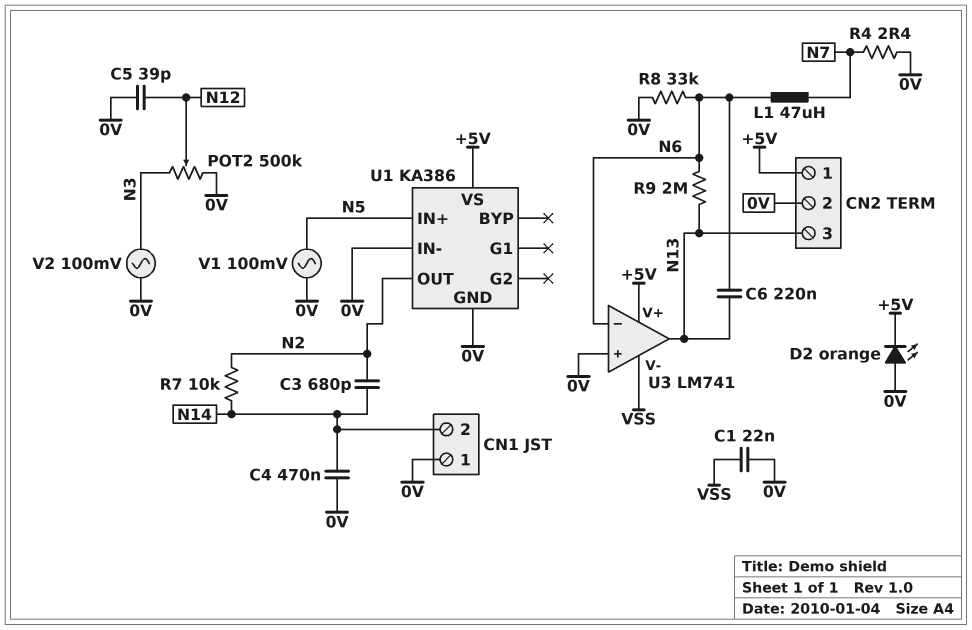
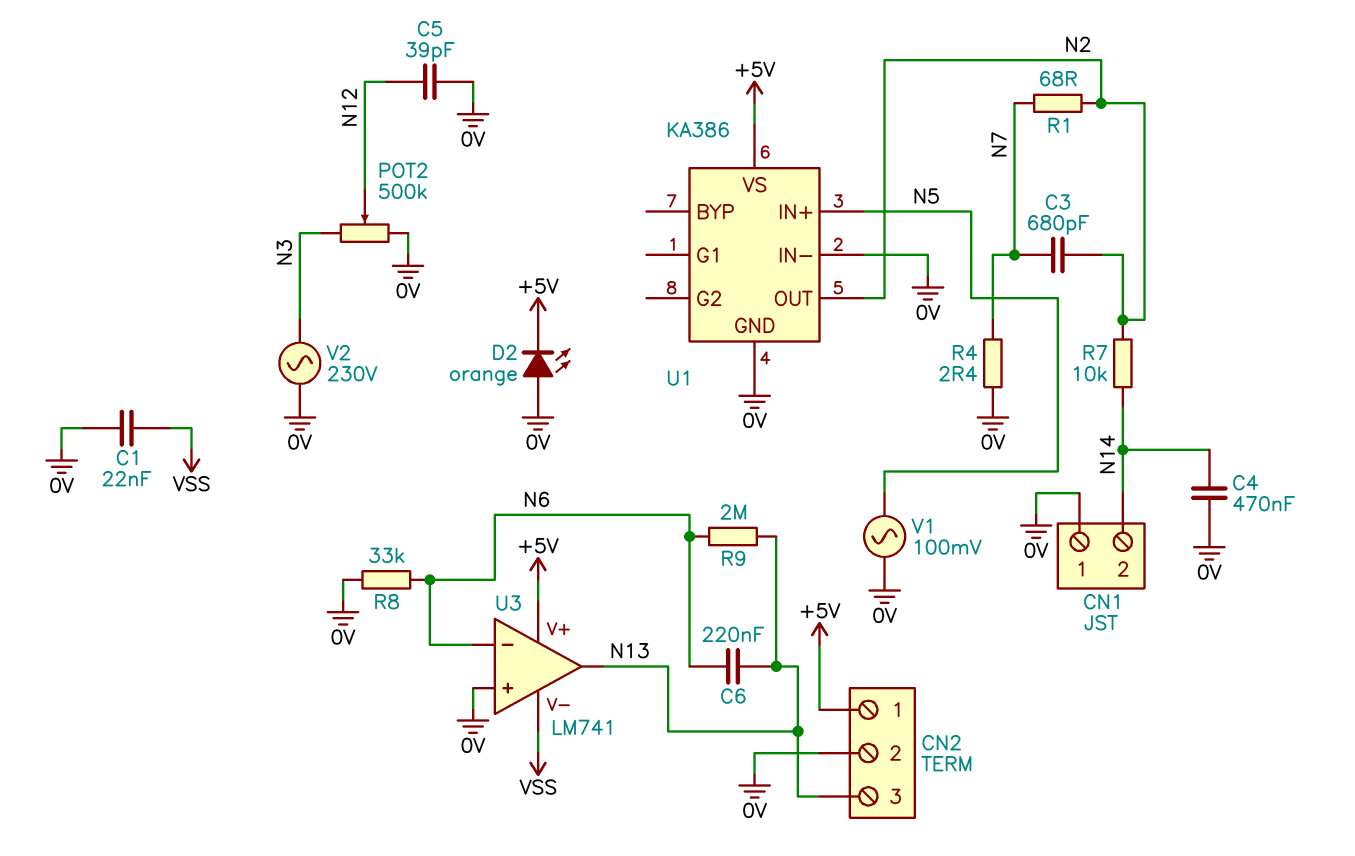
C3: 680pF (N2, N14) -> 680pF (N2, N7)
L1: 47uH (N6, N7) -> none
R1: none -> 68 (N2, N7)
V2: AC 100mV (0V, N3) -> AC 230V (0V, N3)

